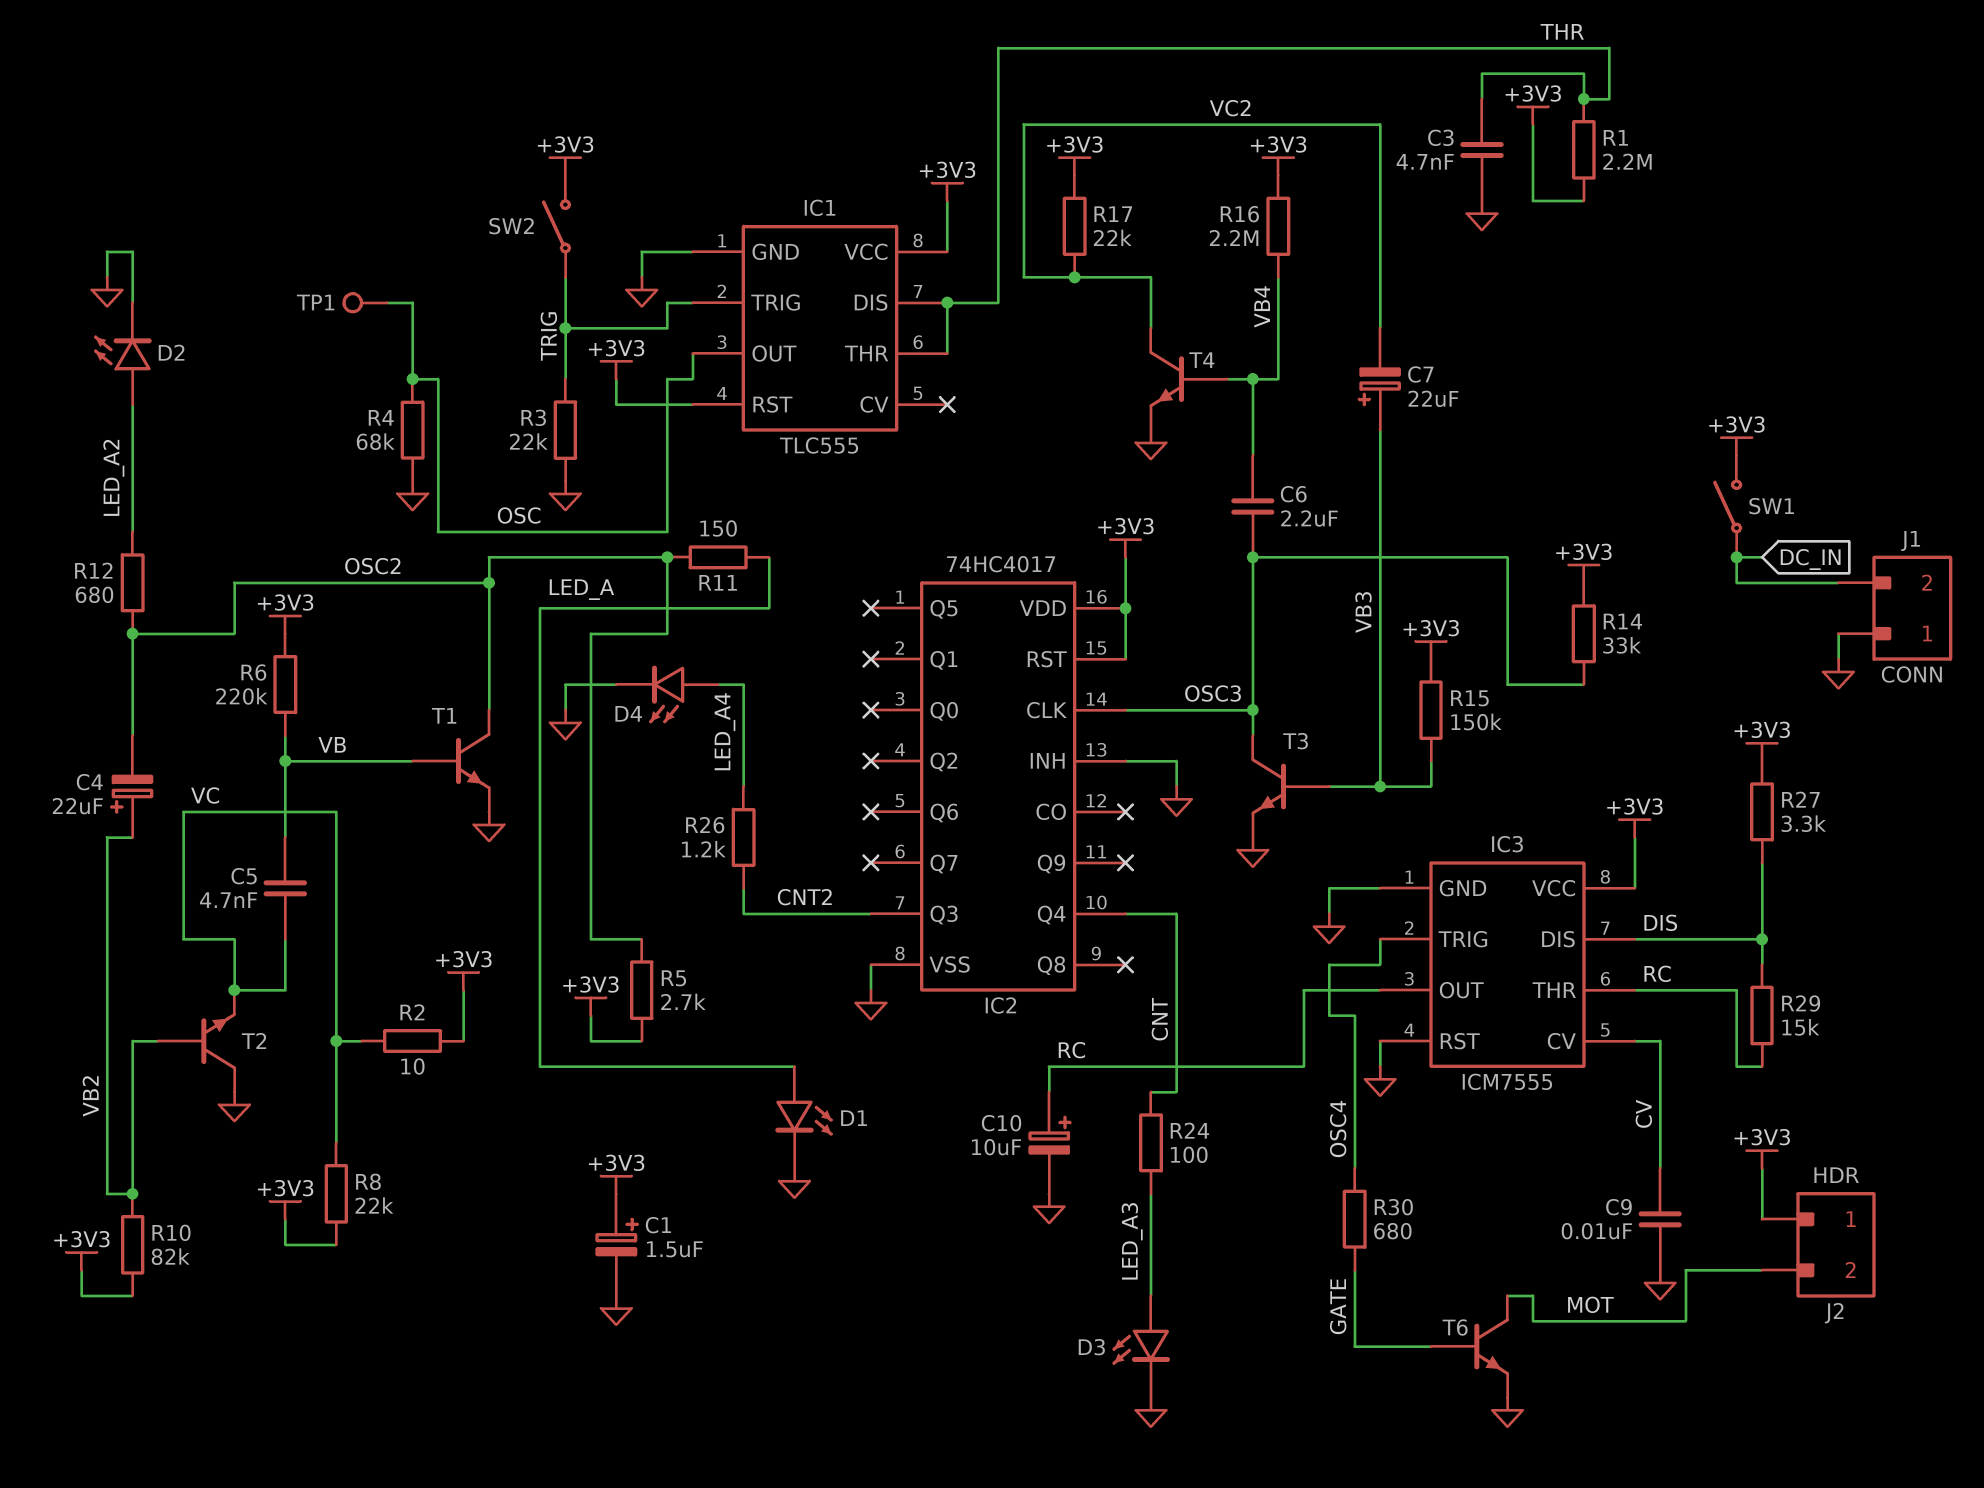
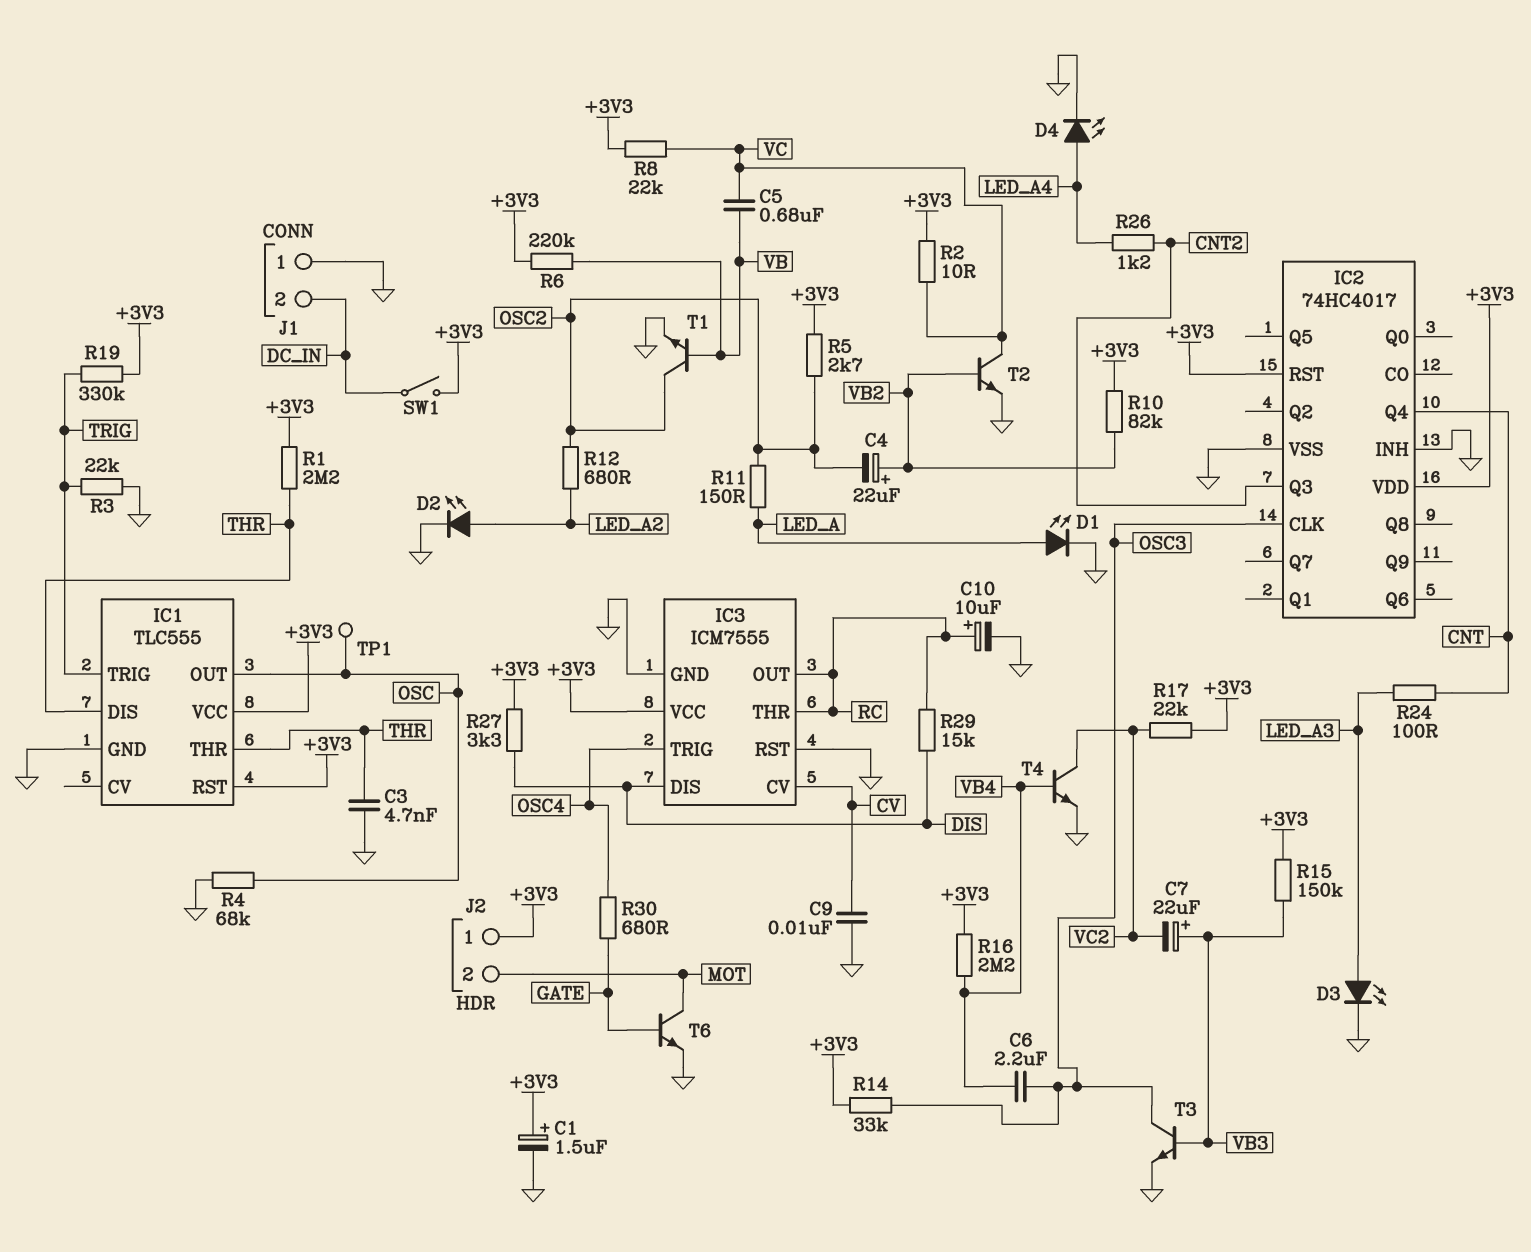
C5: 4.7nF (VB, VC) -> 680nF (VB, VC)
R19: none -> 330k (+3V3, TRIG)
SW2: switch (+3V3, TRIG) -> none
T2: NPN (B VB2, C GND, E VC) -> NPN (B VB2, C VC, E GND)

